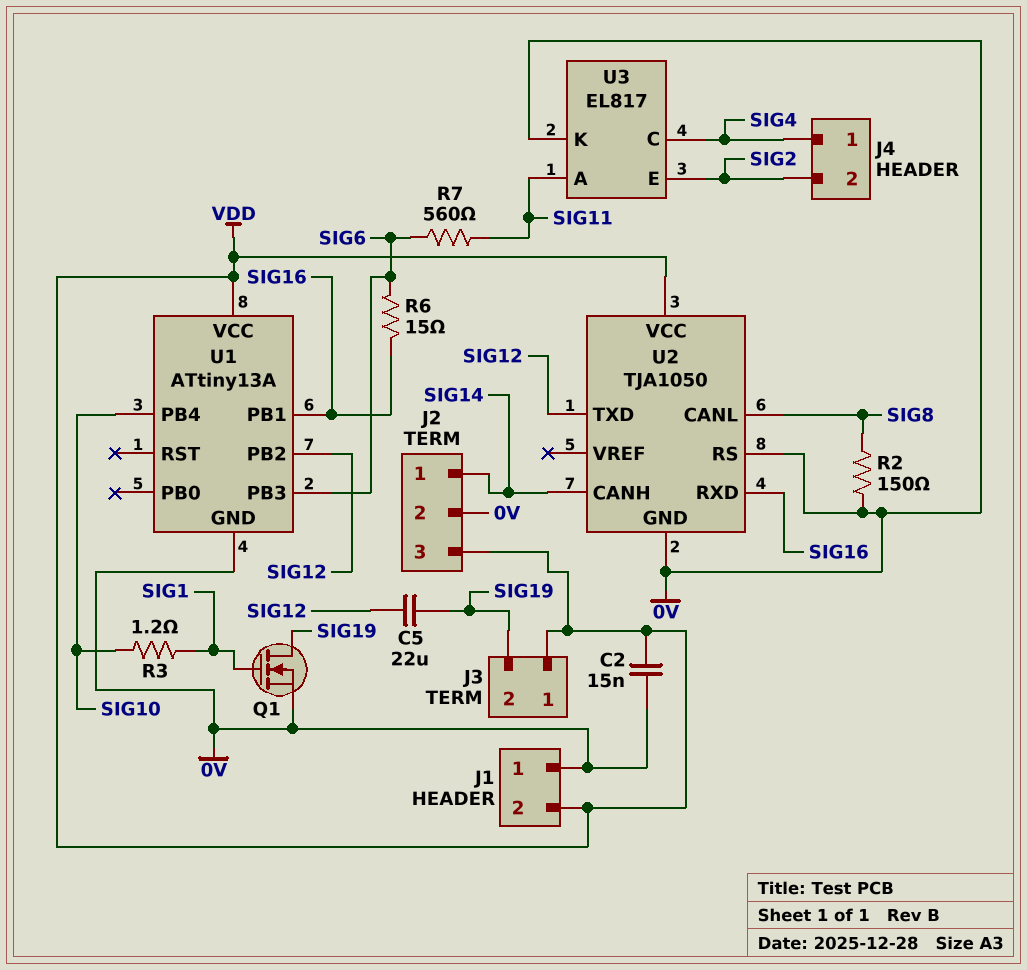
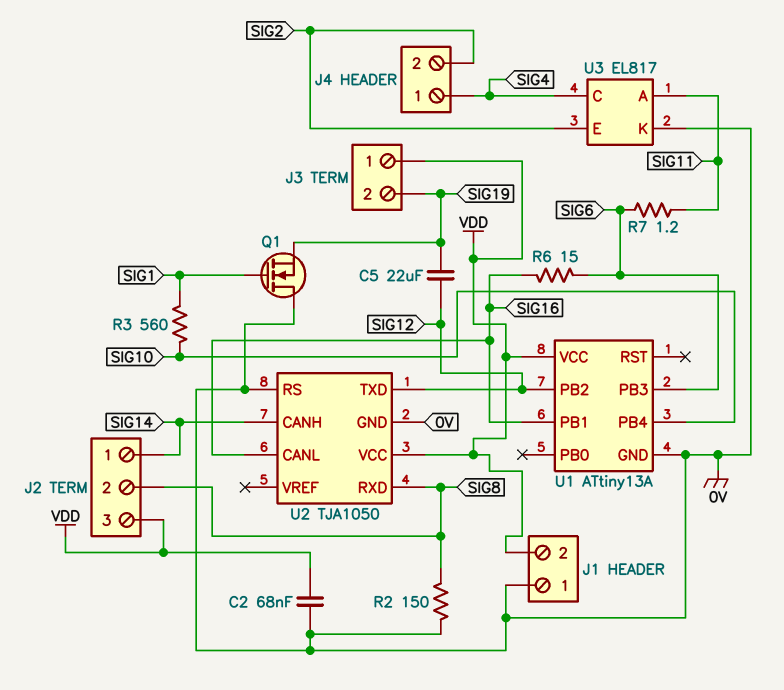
C2: 15nF (0V, VDD) -> 68nF (0V, VDD)
J2 pin 2: 0V -> SIG8
Q1: NMOS (G SIG1, D SIG19, S 0V) -> NMOS (G SIG1, D 0V, S SIG19)
R3: 1.2 (SIG1, SIG10) -> 560 (SIG1, SIG10)
R7: 560 (SIG6, SIG11) -> 1.2 (SIG6, SIG11)
U2 pin CANL: SIG8 -> SIG16
U2 pin RXD: SIG16 -> SIG8

